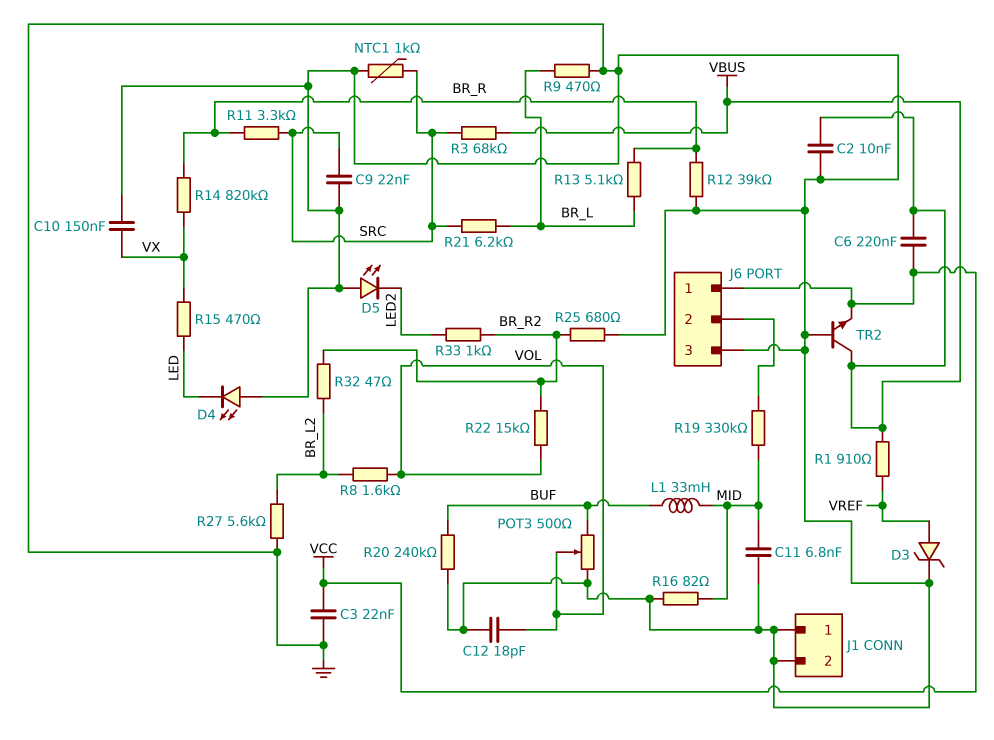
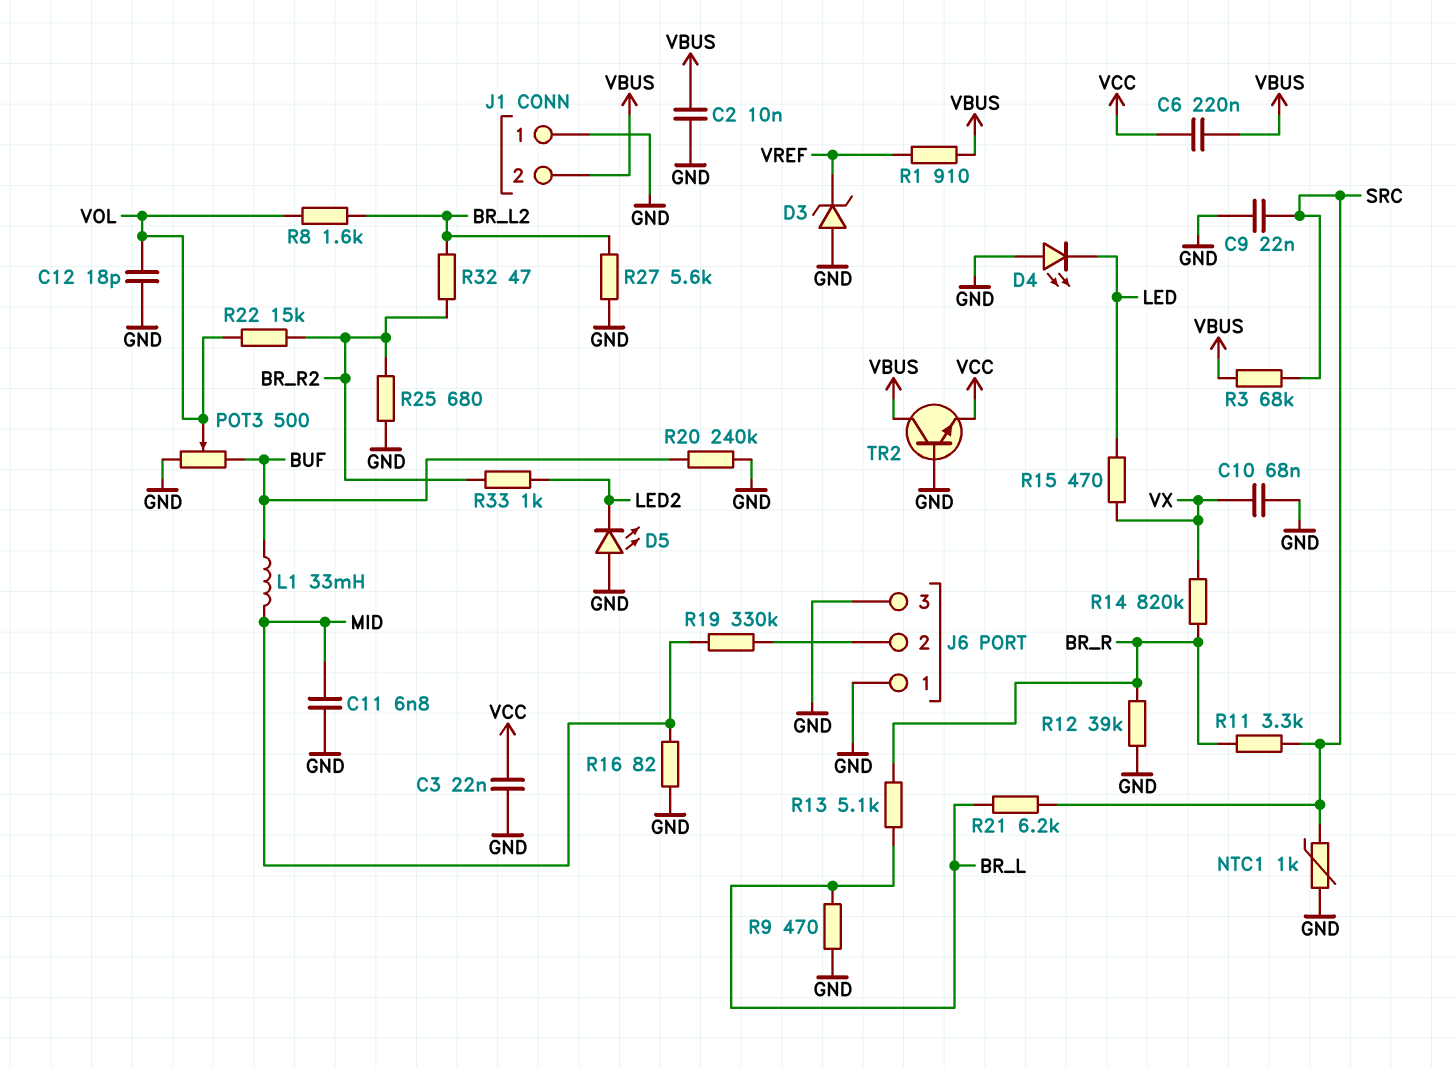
C10: 150nF (GND, VX) -> 68nF (GND, VX)
D3: zener (A VREF, K GND) -> zener (A GND, K VREF)
J1 pin 2: GND -> VBUS
J6 pin 1: VCC -> GND

